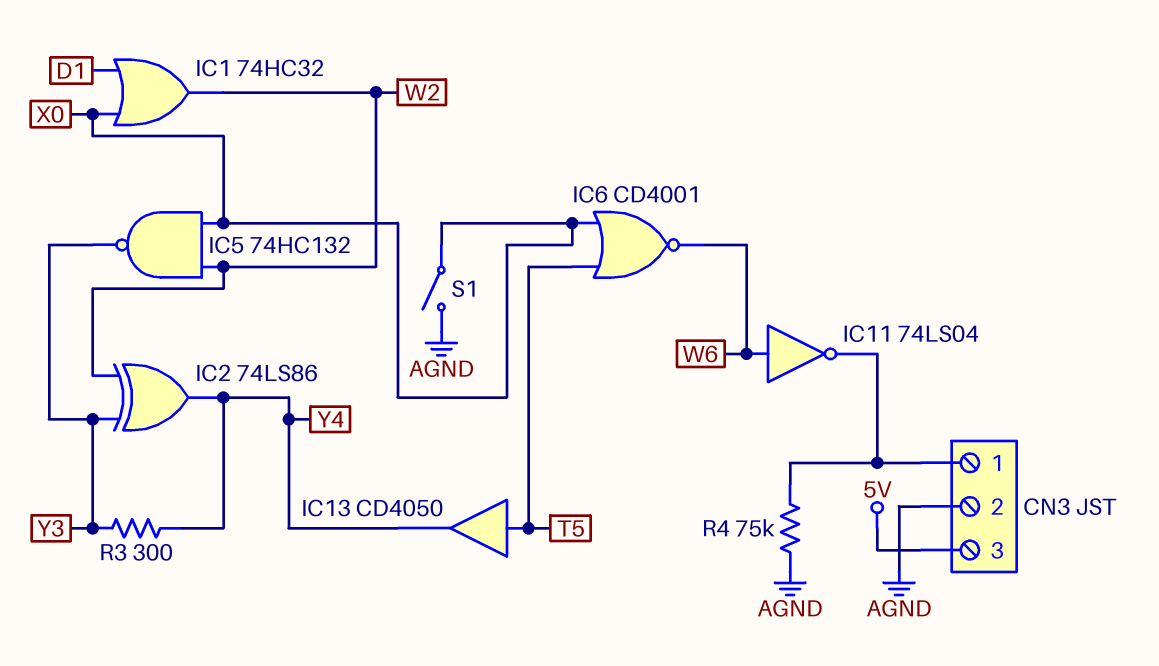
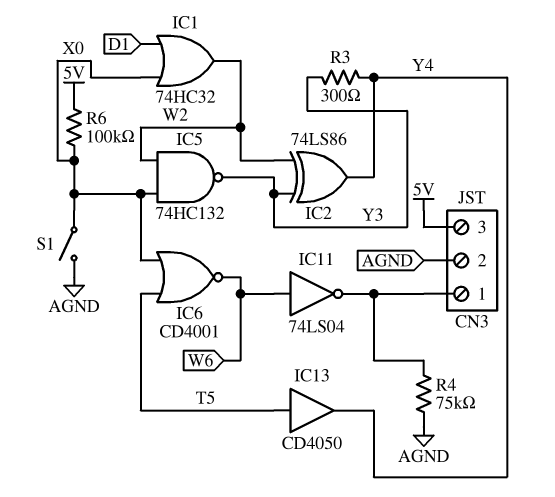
R6: none -> 100k (5V, X0)

